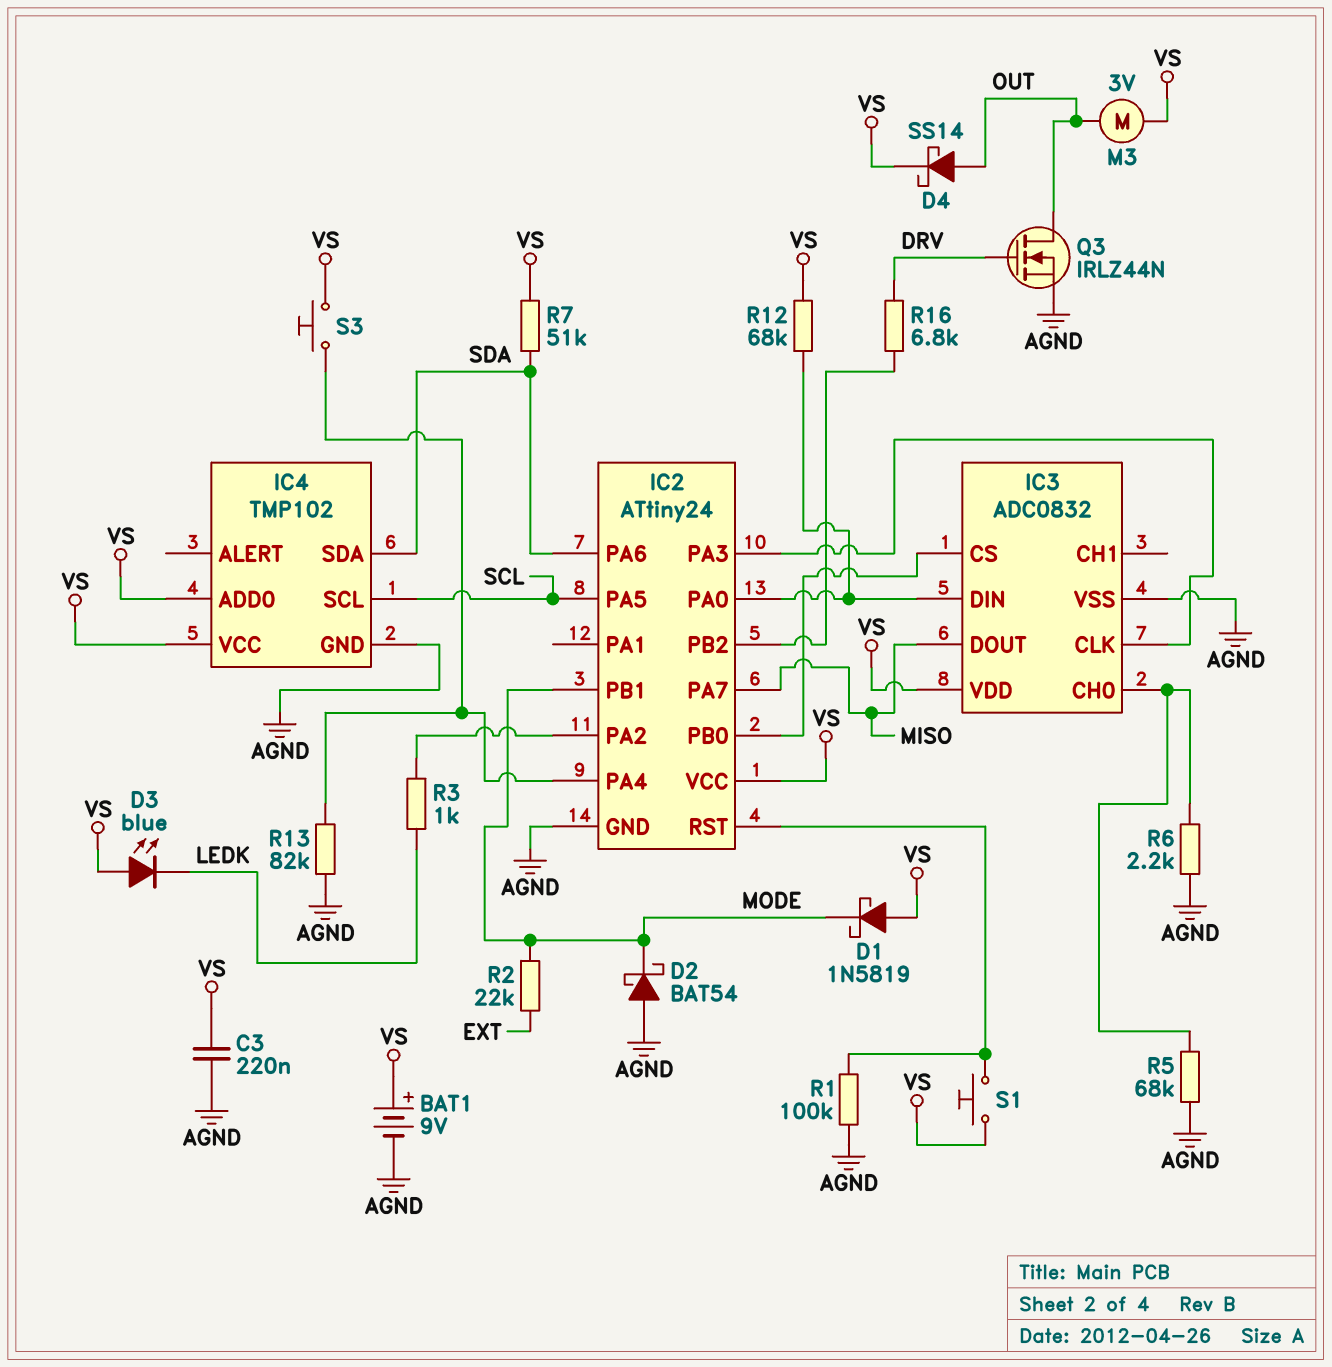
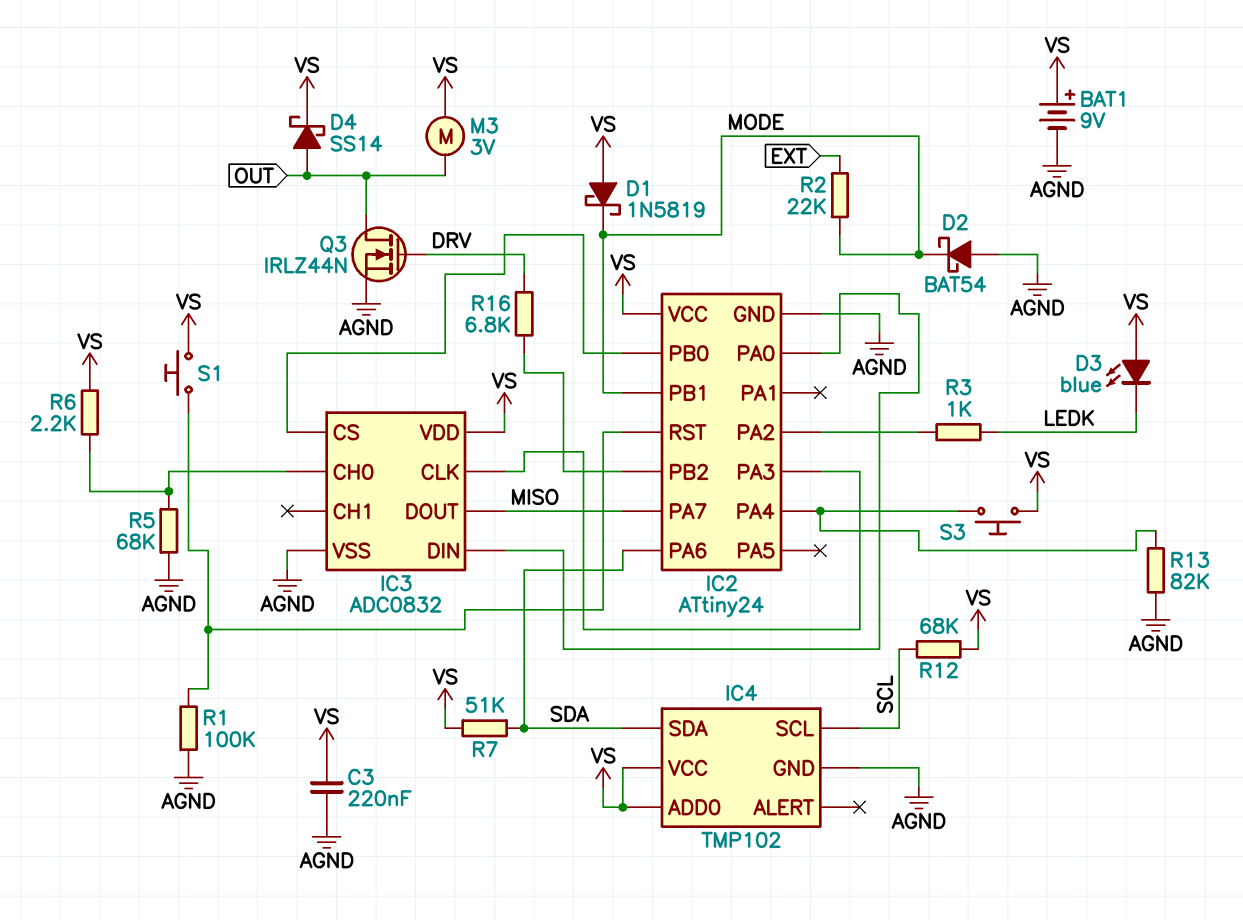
IC2 pin PA5: SCL -> none
R6: 2.2k (AGND, IC3/CH0) -> 2.2k (IC3/CH0, VS)
R12: 68k (IC2/PA0, VS) -> 68k (SCL, VS)

